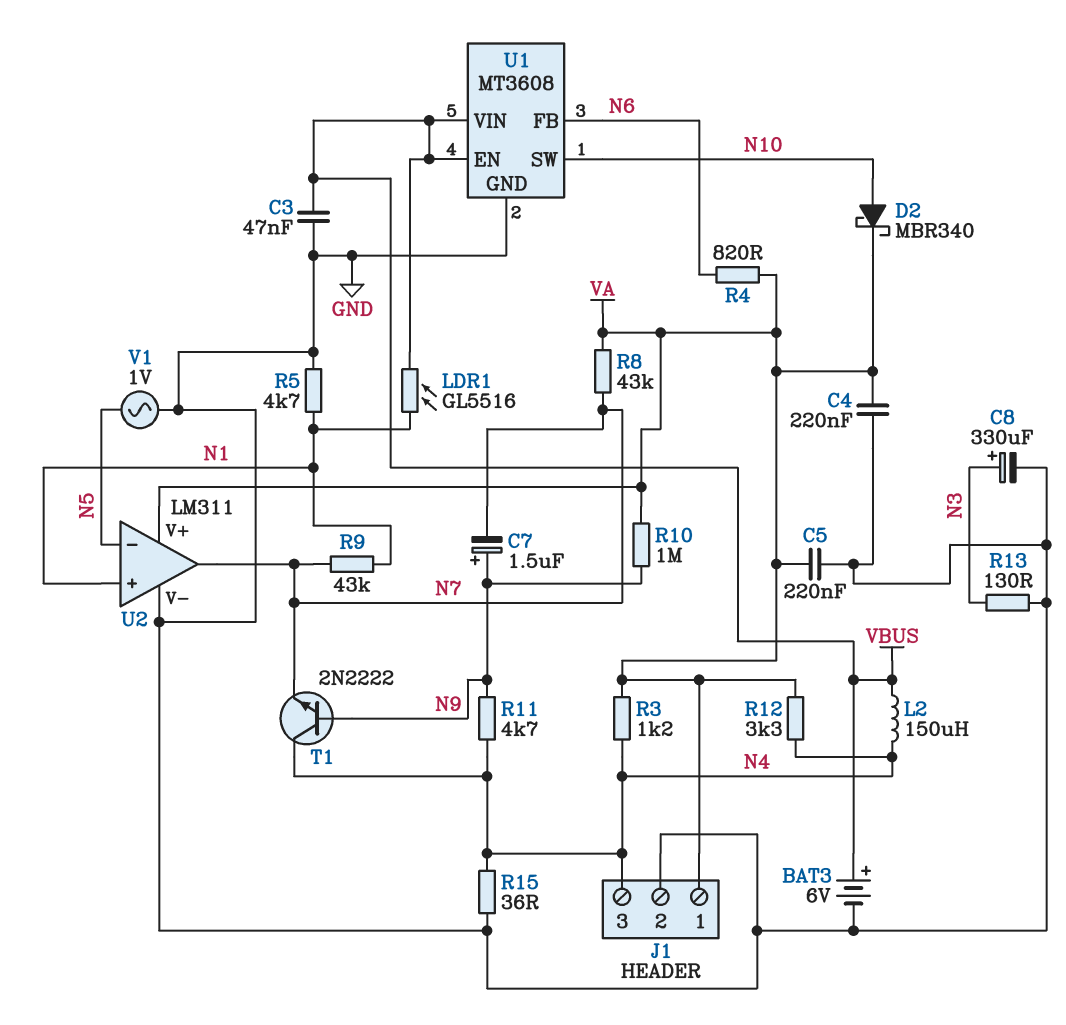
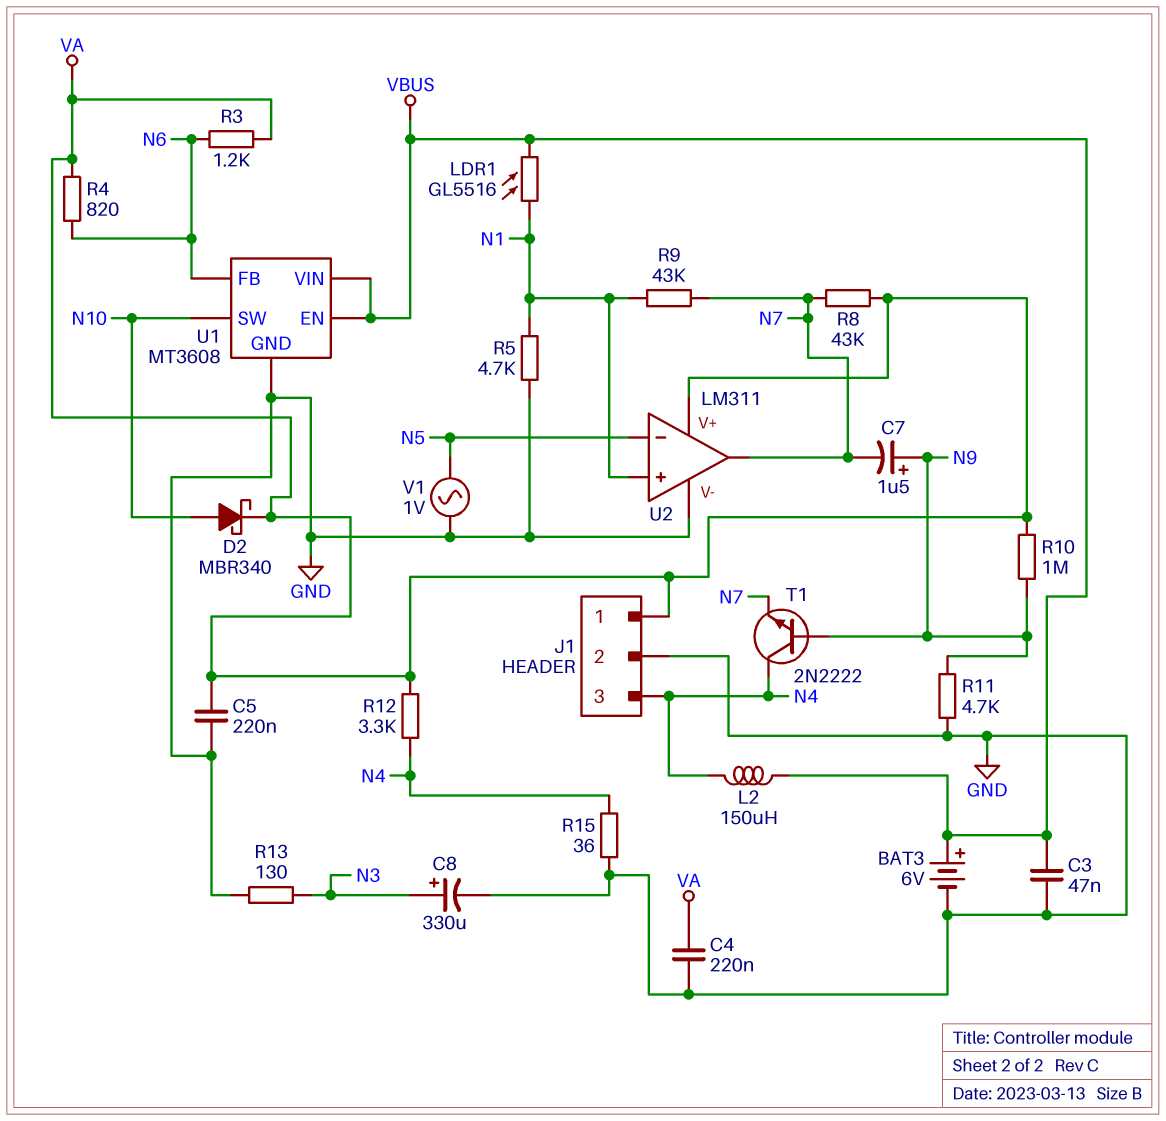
R3: 1.2k (N4, VA) -> 1.2k (N6, VA)
R11: 4.7k (N4, N9) -> 4.7k (GND, N9)

